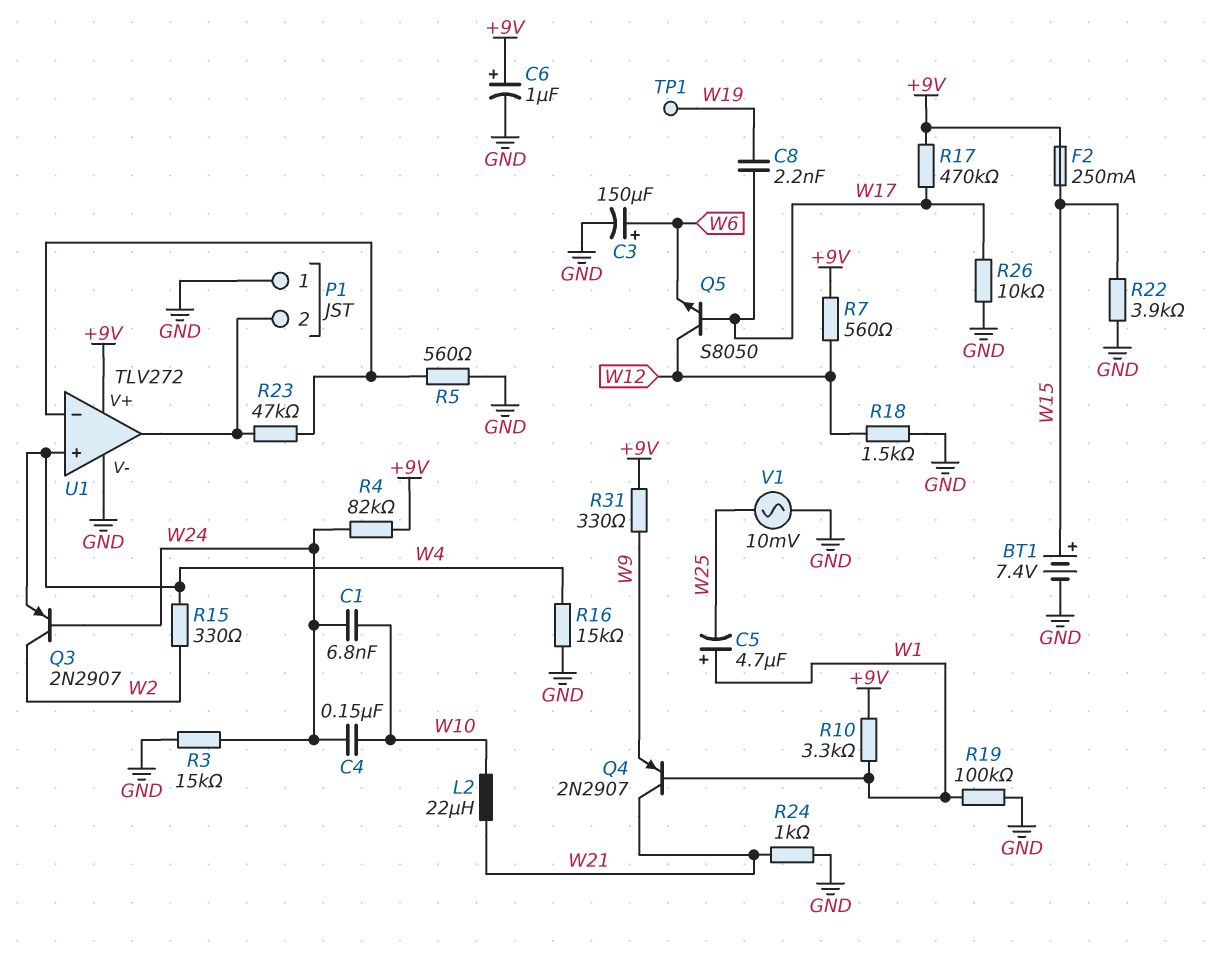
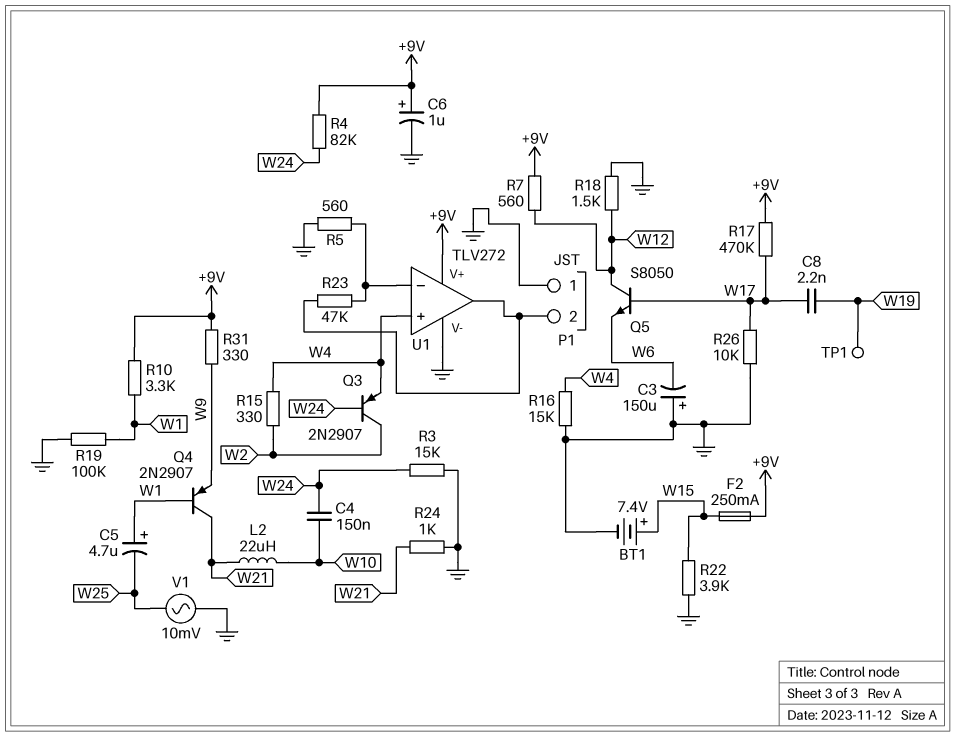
C1: 6.8nF (W10, W24) -> none
C3: 150uF (plus W6, minus GND) -> 150uF (plus GND, minus W6)

